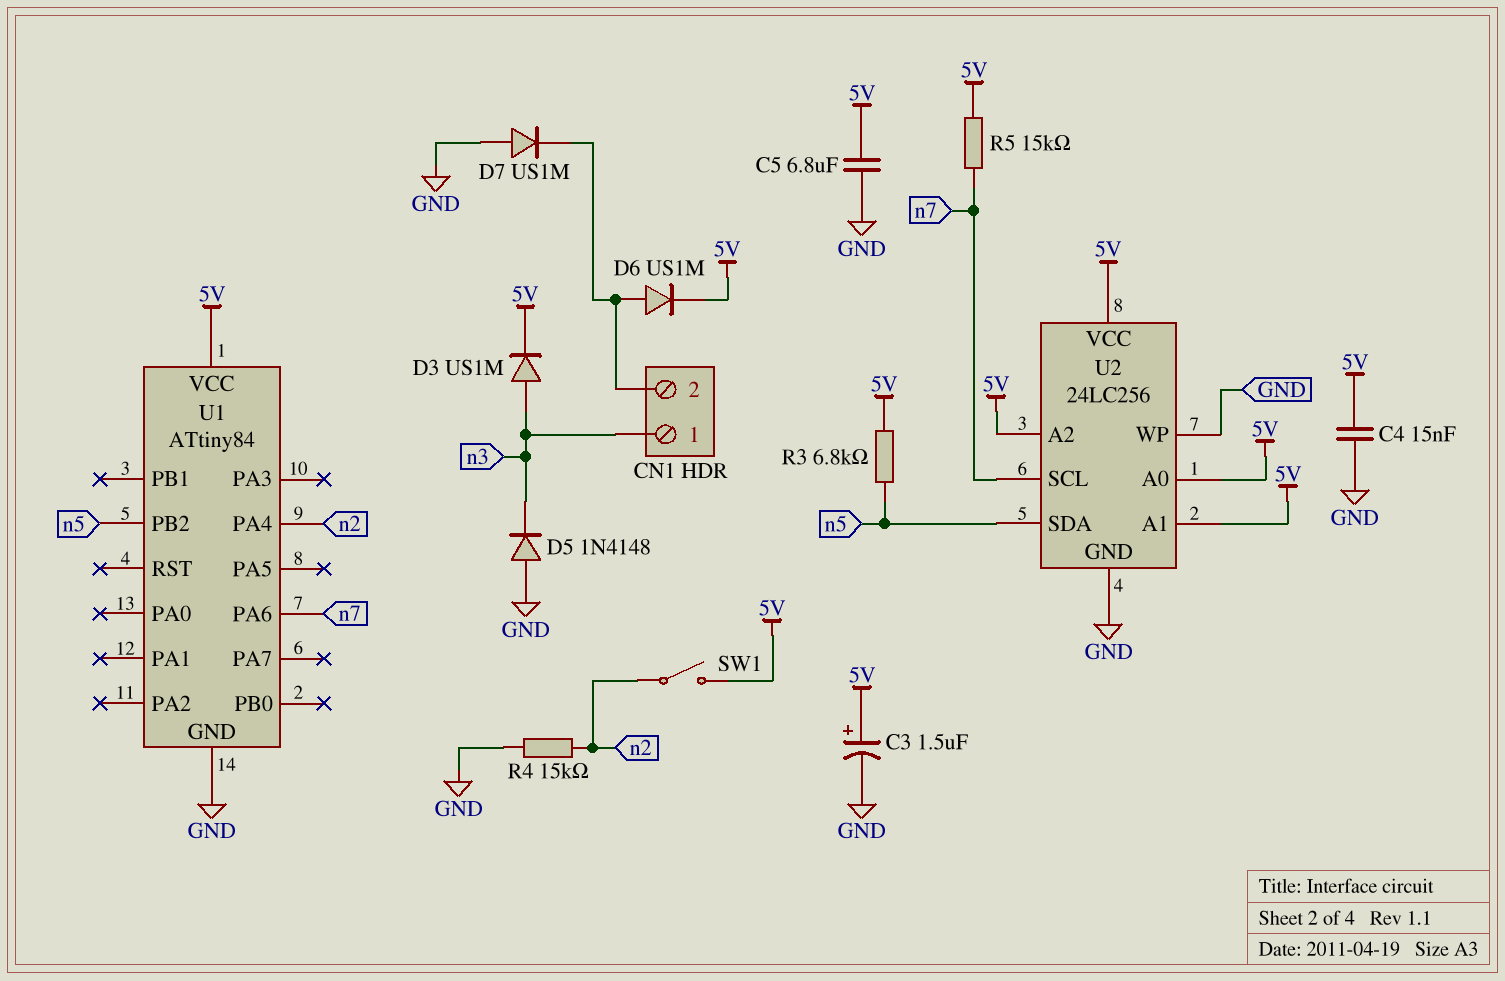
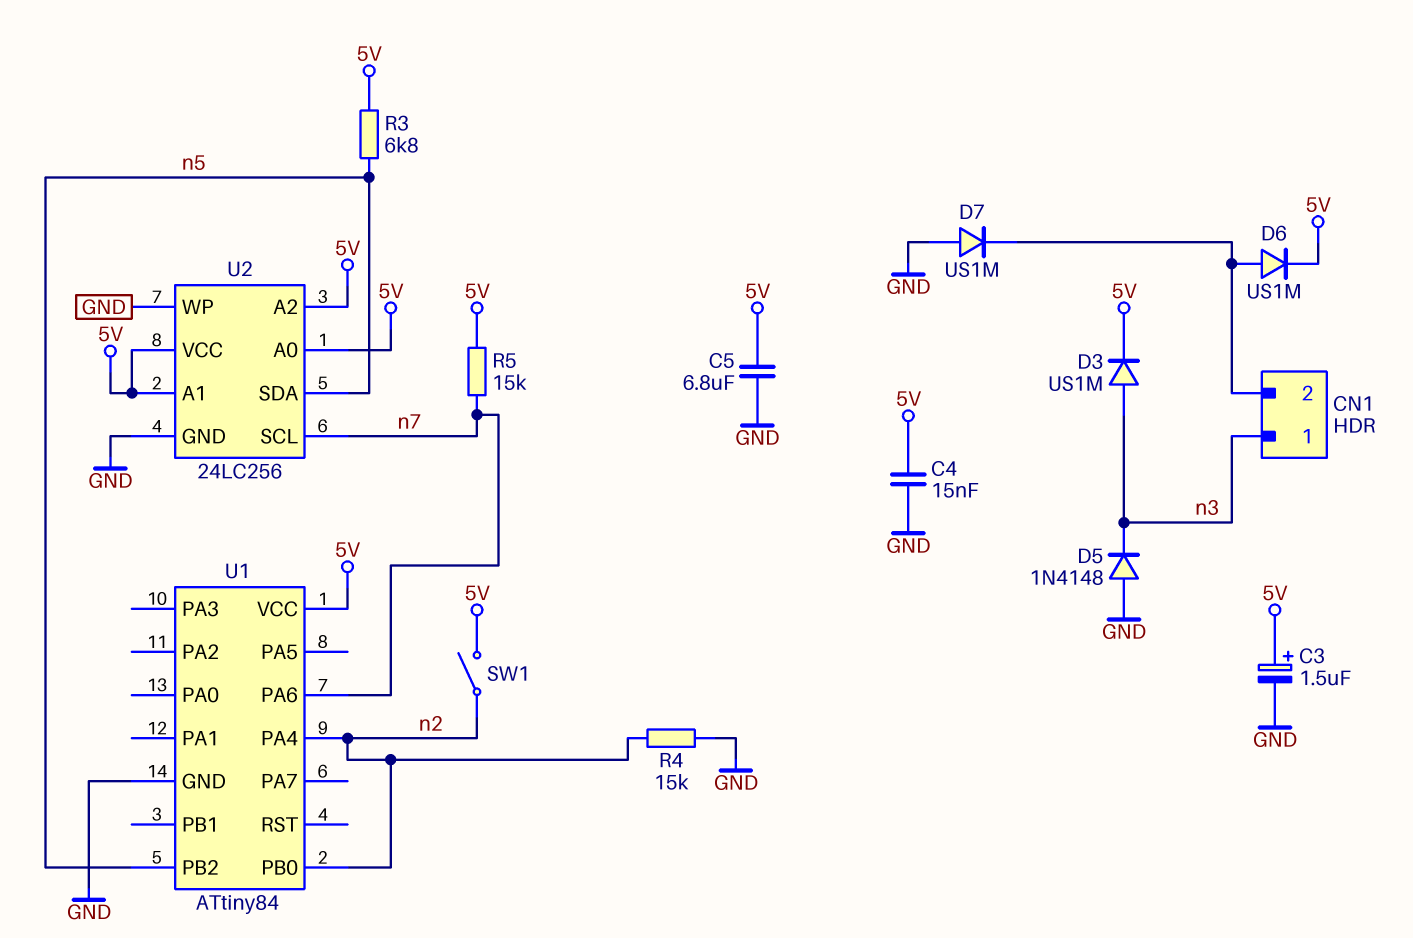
U1 pin PB0: none -> n2

